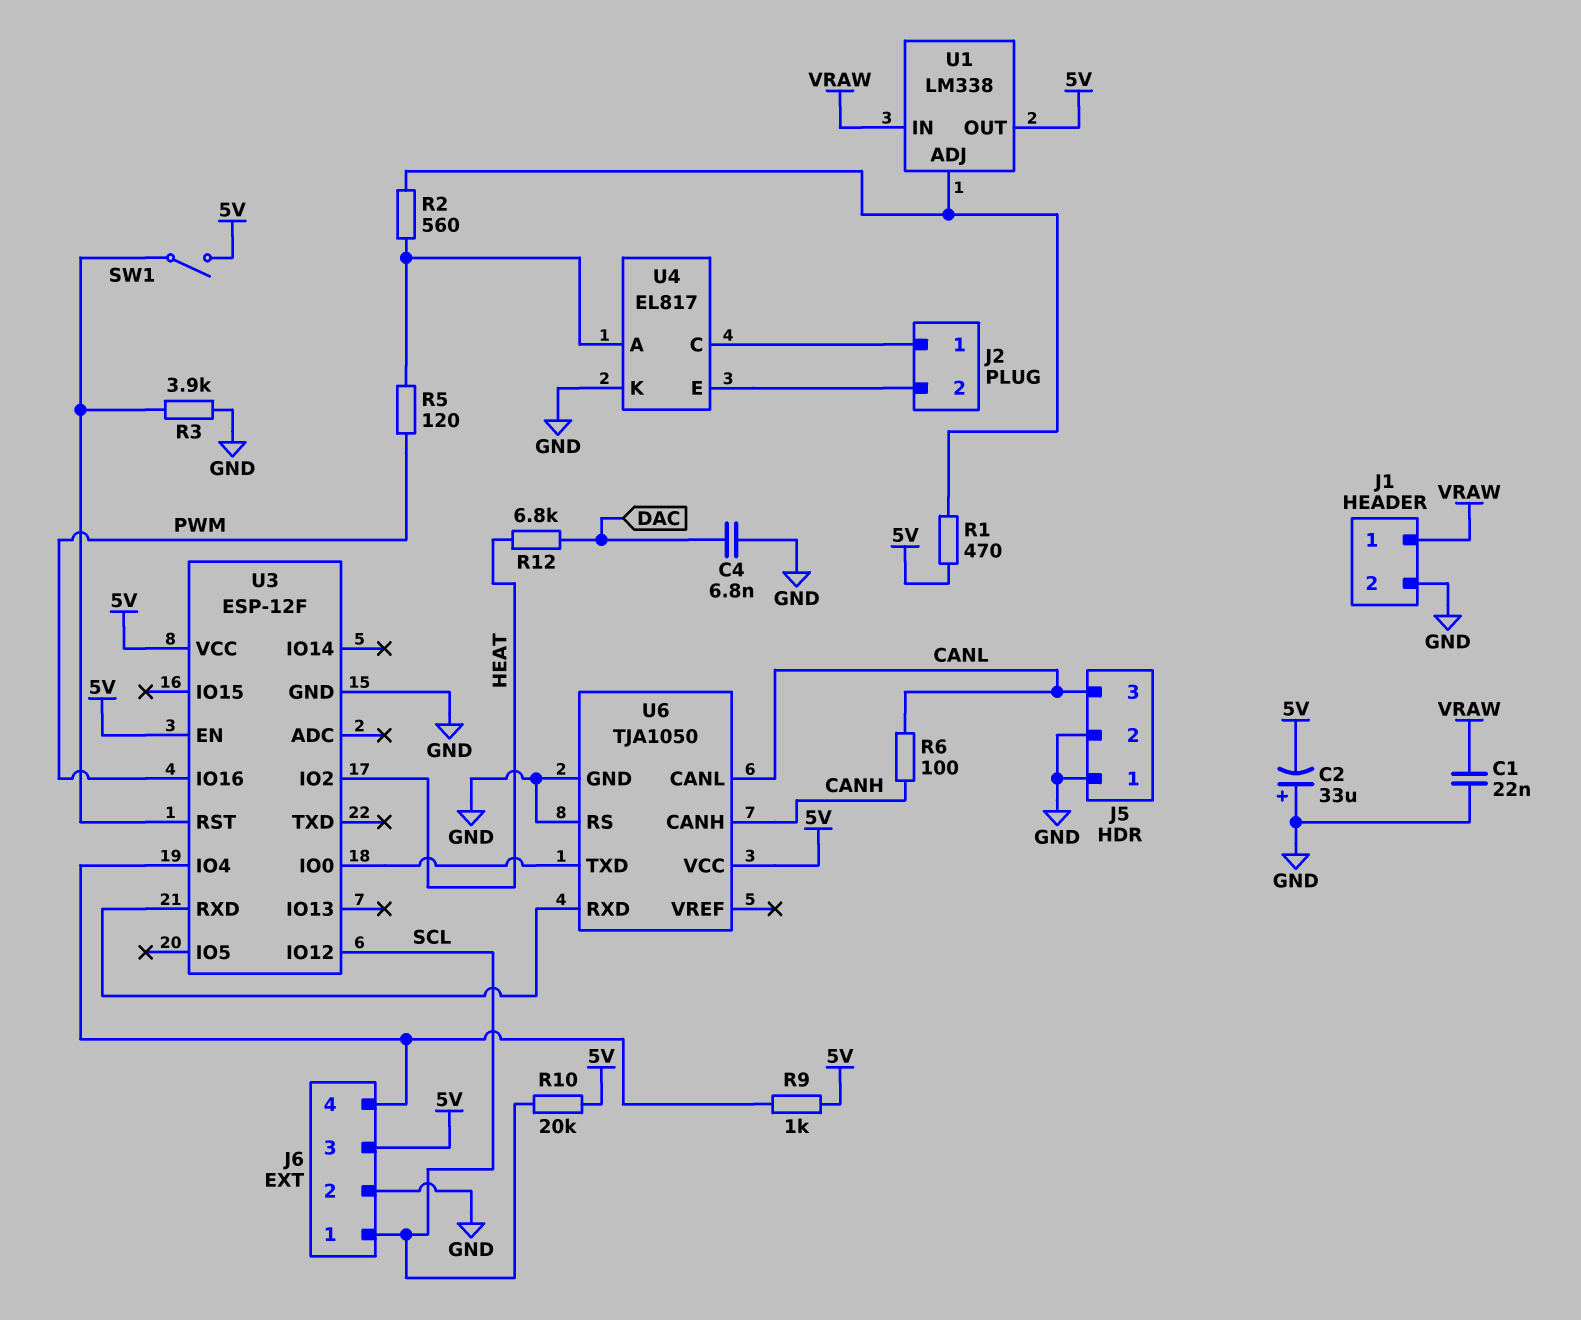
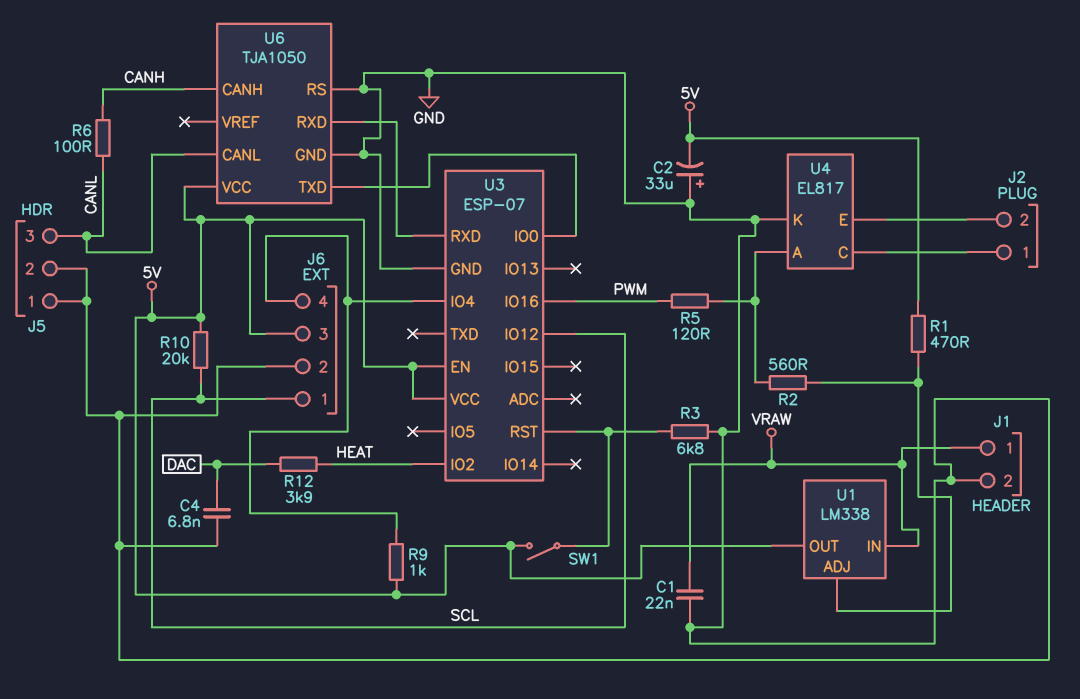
R3: 3.9k (GND, U3/RST) -> 6.8k (GND, U3/RST)
R12: 6.8k (DAC, HEAT) -> 3.9k (DAC, HEAT)
U3: ESP-12F -> ESP-07

